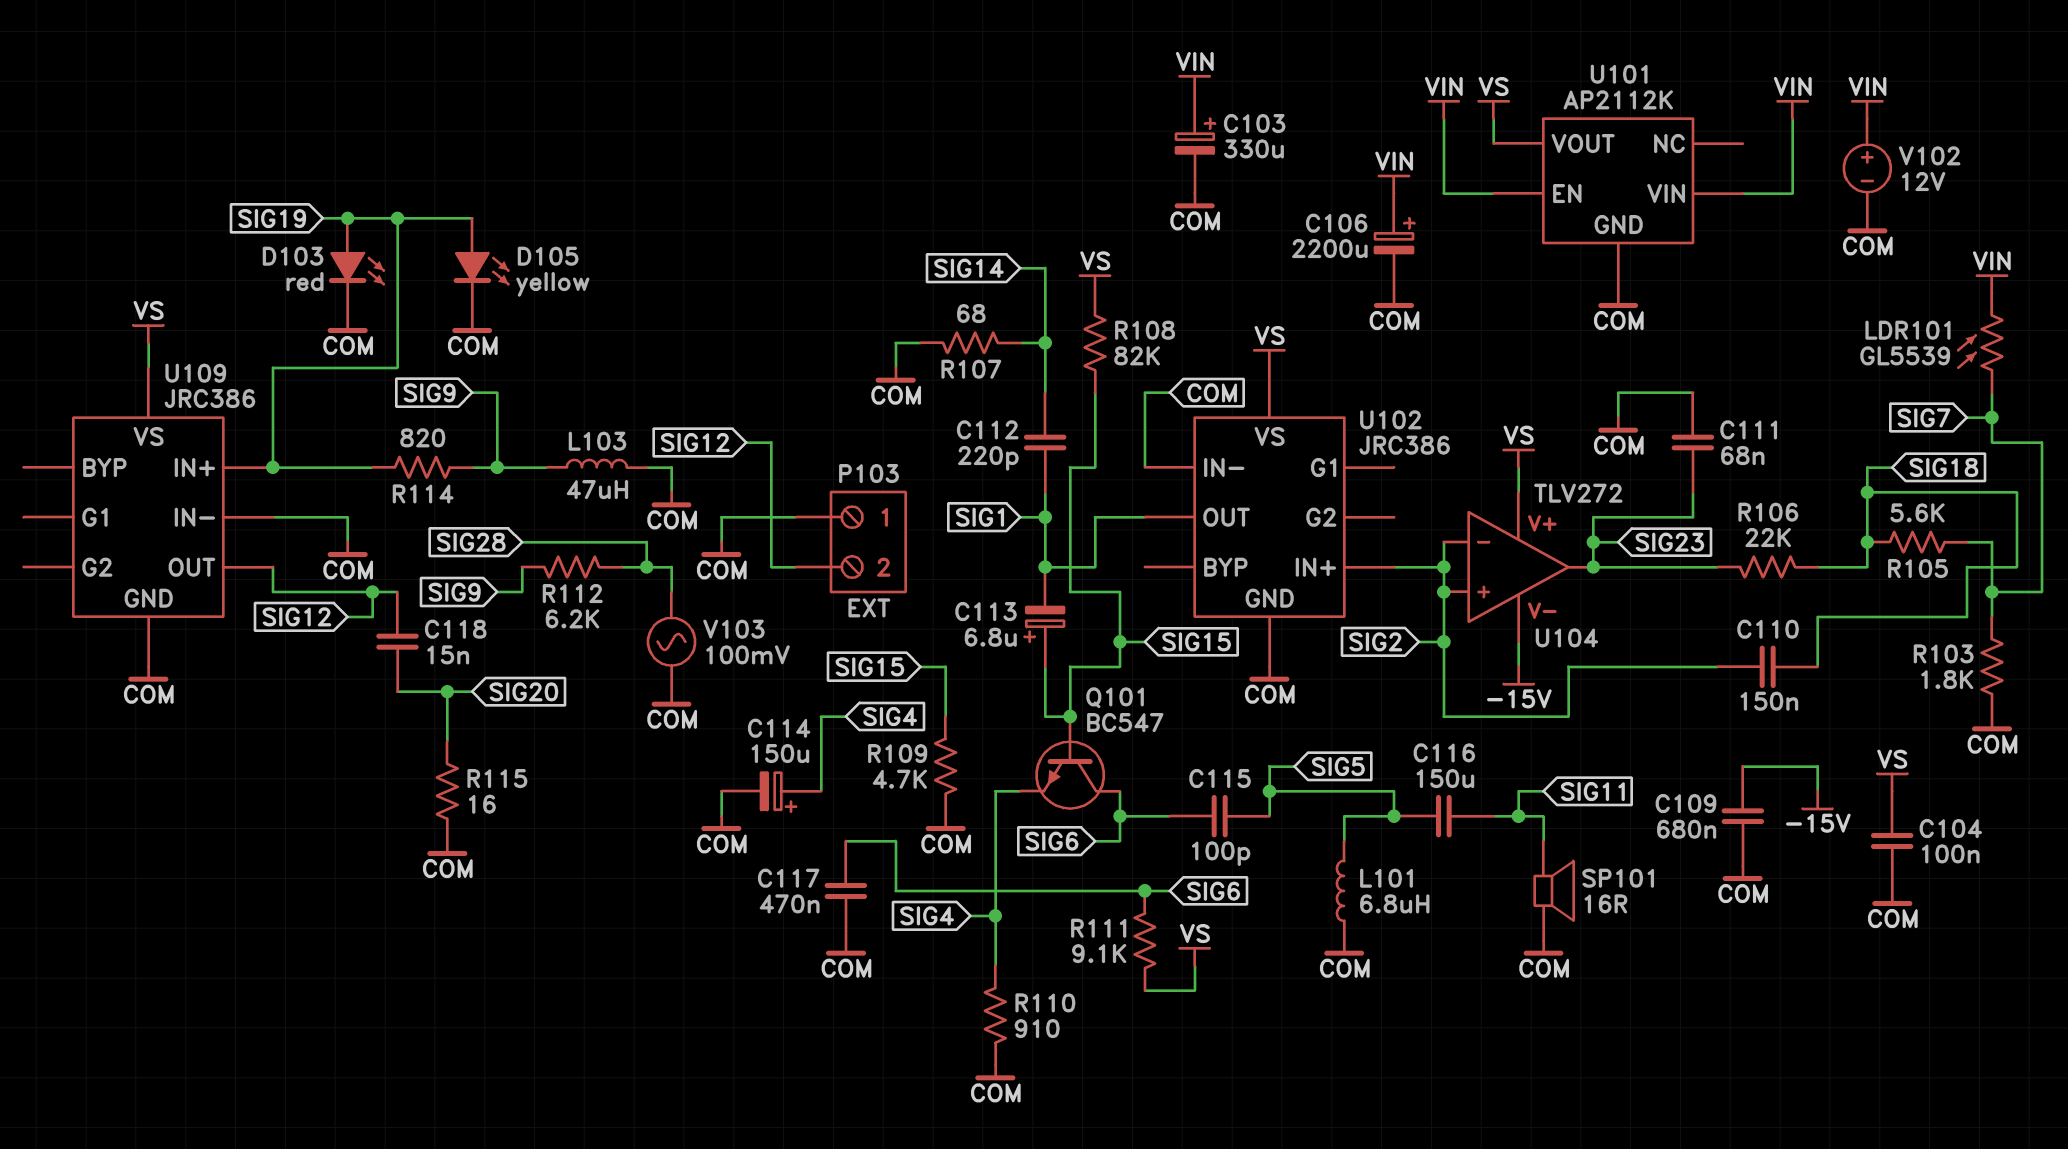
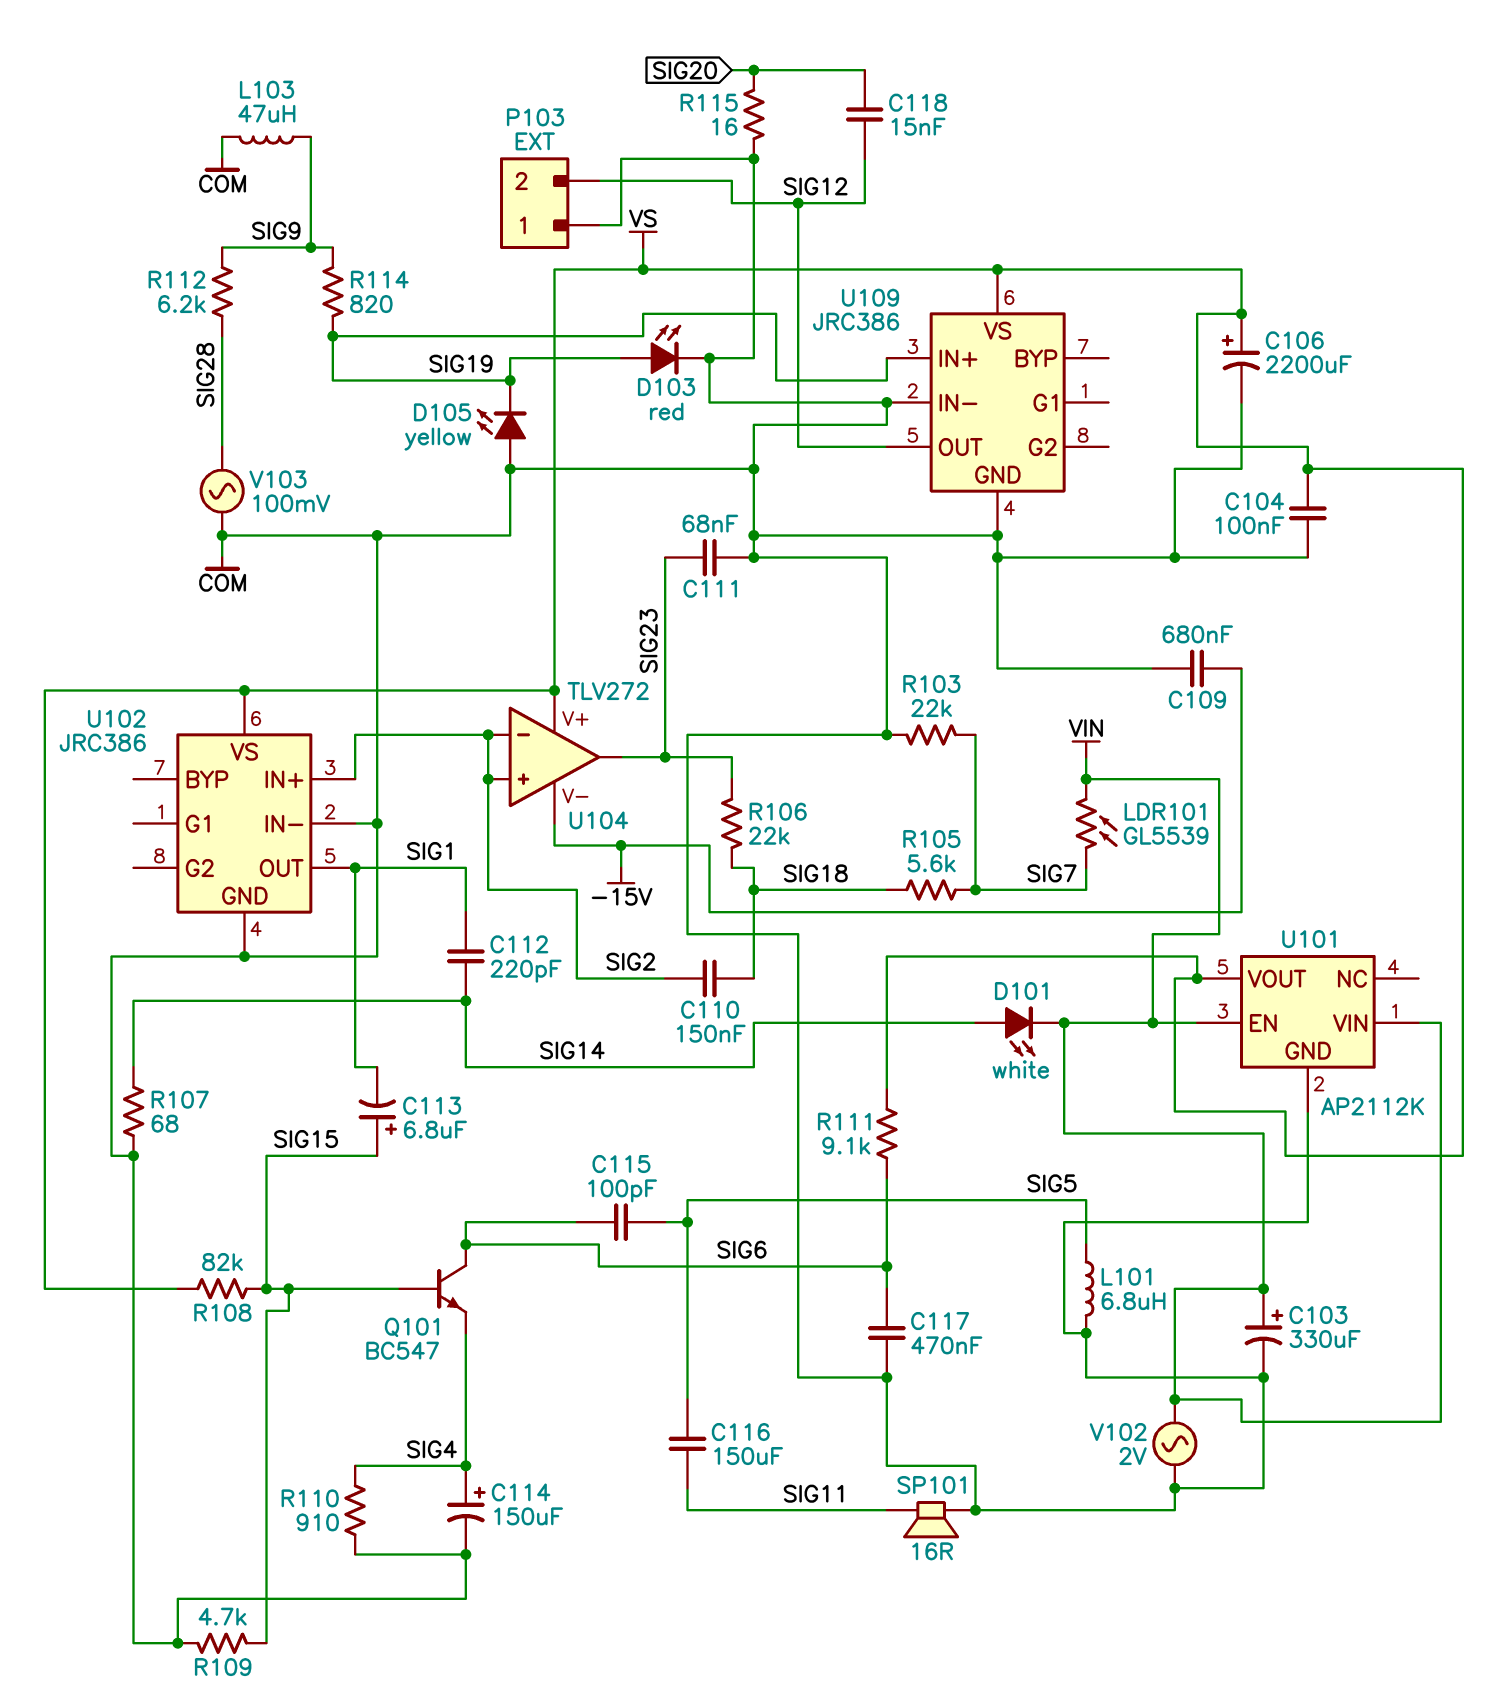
C106: 2200uF (plus VIN, minus COM) -> 2200uF (plus VS, minus COM)
D101: none -> LED white (A SIG14, K VIN)
D105: LED yellow (A SIG19, K COM) -> LED yellow (A COM, K SIG19)
R103: 1.8k (COM, SIG7) -> 22k (COM, SIG7)
V102: 12V (plus VIN, minus COM) -> AC 2V (COM, VIN)

